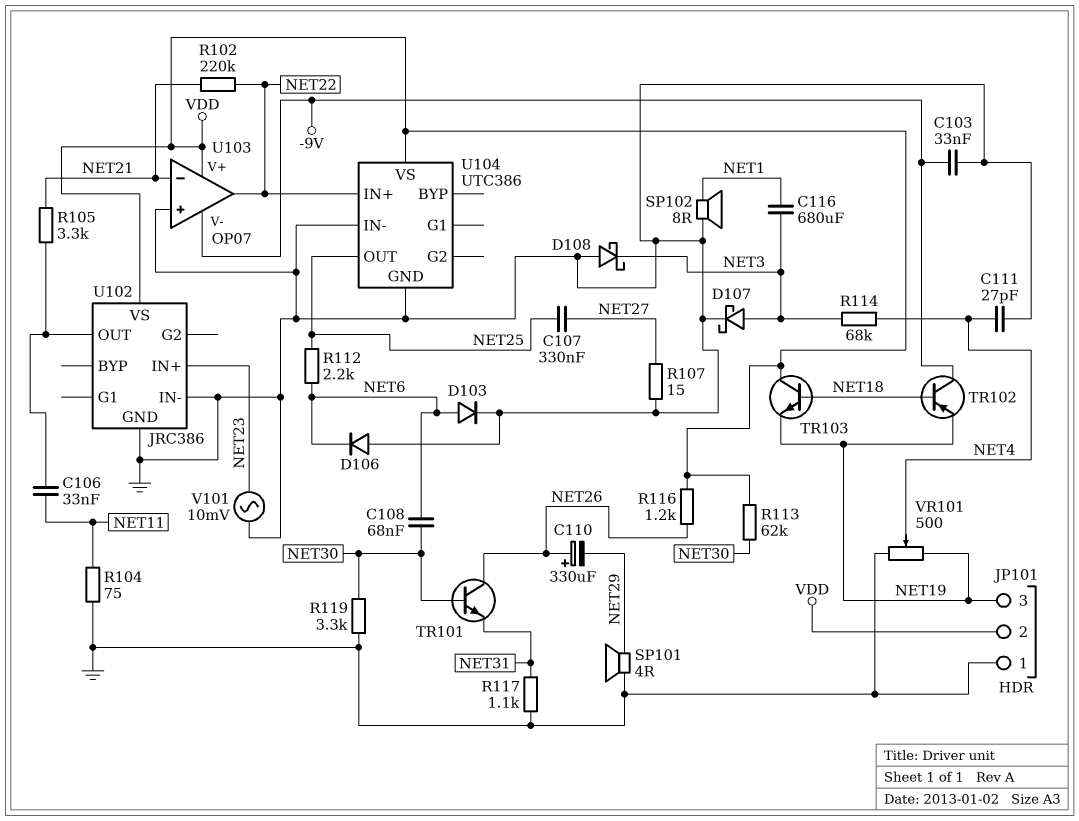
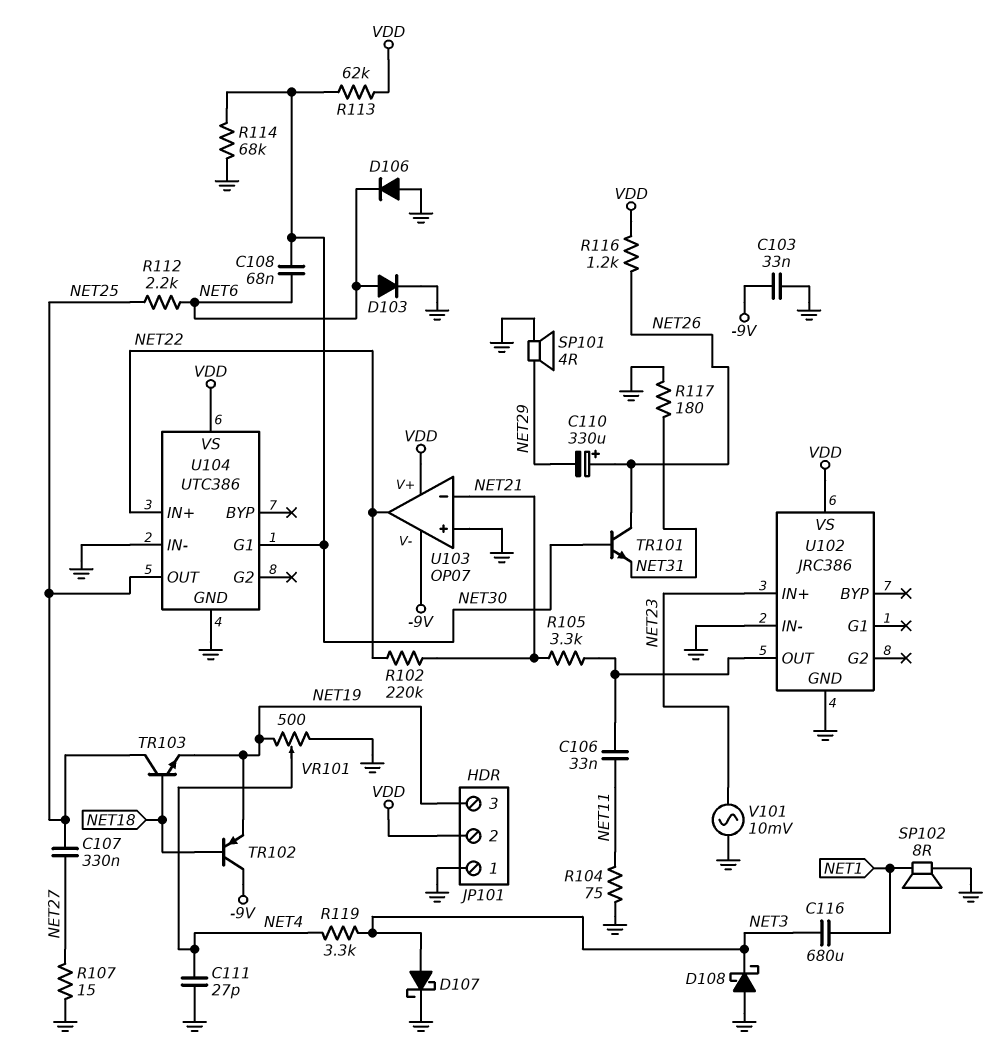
R114: 68k (NET3, NET4) -> 68k (GND, NET30)
R117: 1.1k (GND, NET31) -> 180 (GND, NET31)
R119: 3.3k (GND, NET30) -> 3.3k (NET3, NET4)
TR103: NPN (B NET18, C VDD, E NET19) -> NPN (B NET18, C NET25, E NET19)
U104 pin G1: none -> NET30

